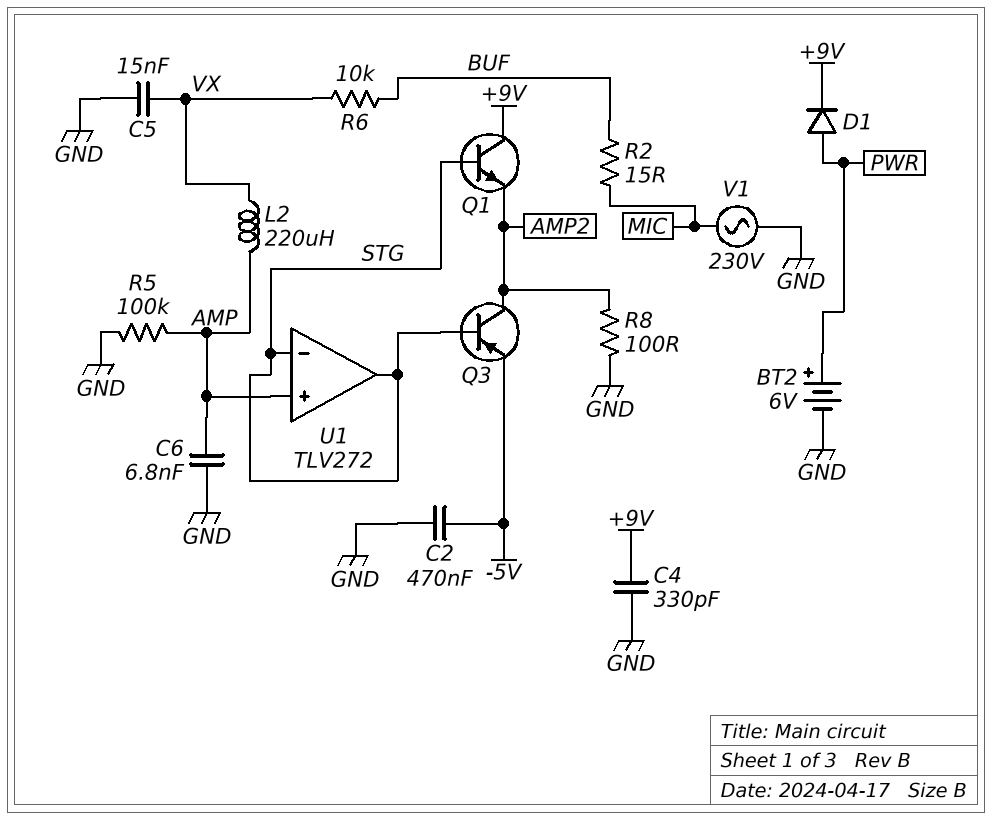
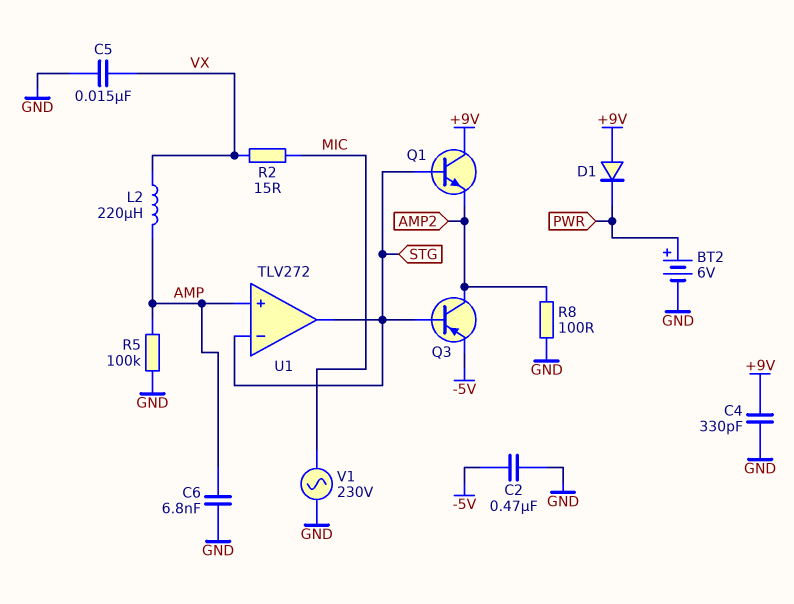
D1: diode (A PWR, K +9V) -> diode (A +9V, K PWR)
R2: 15 (BUF, MIC) -> 15 (MIC, VX)
R6: 10k (BUF, VX) -> none

